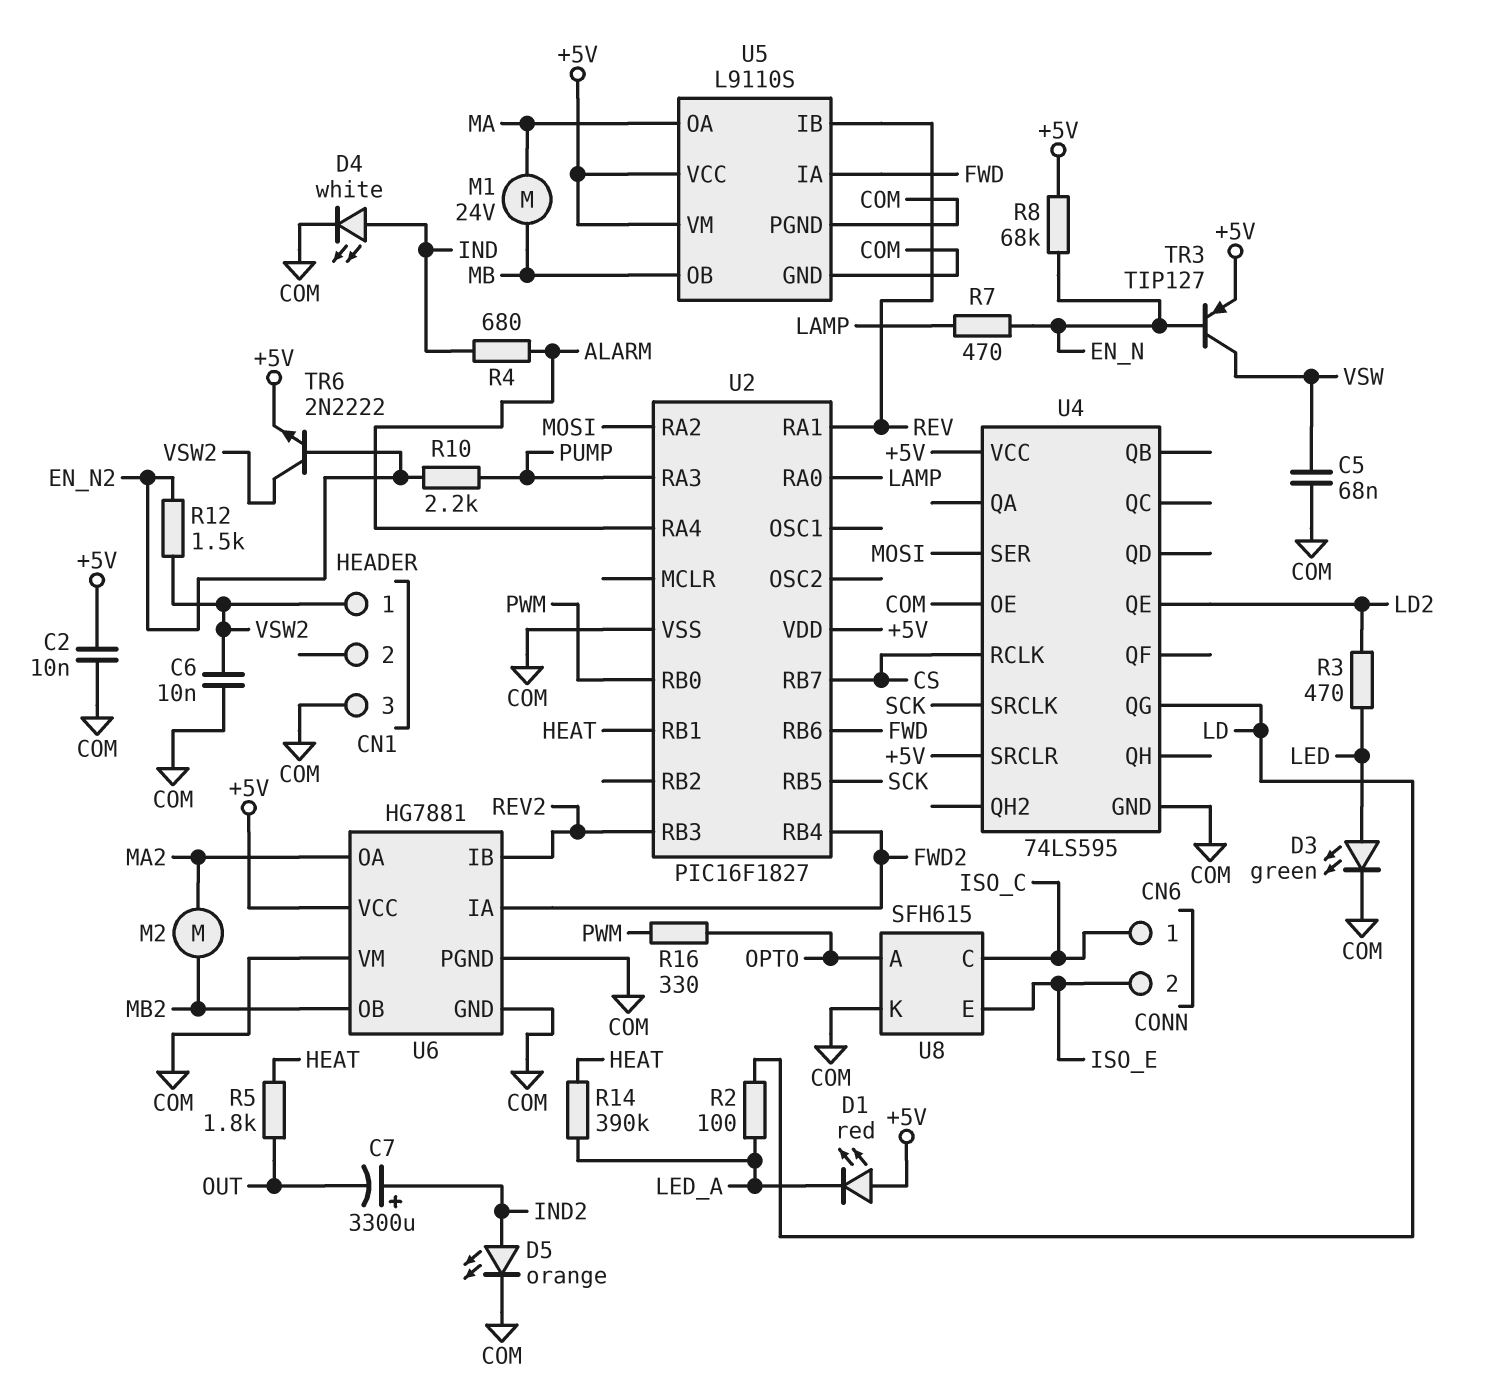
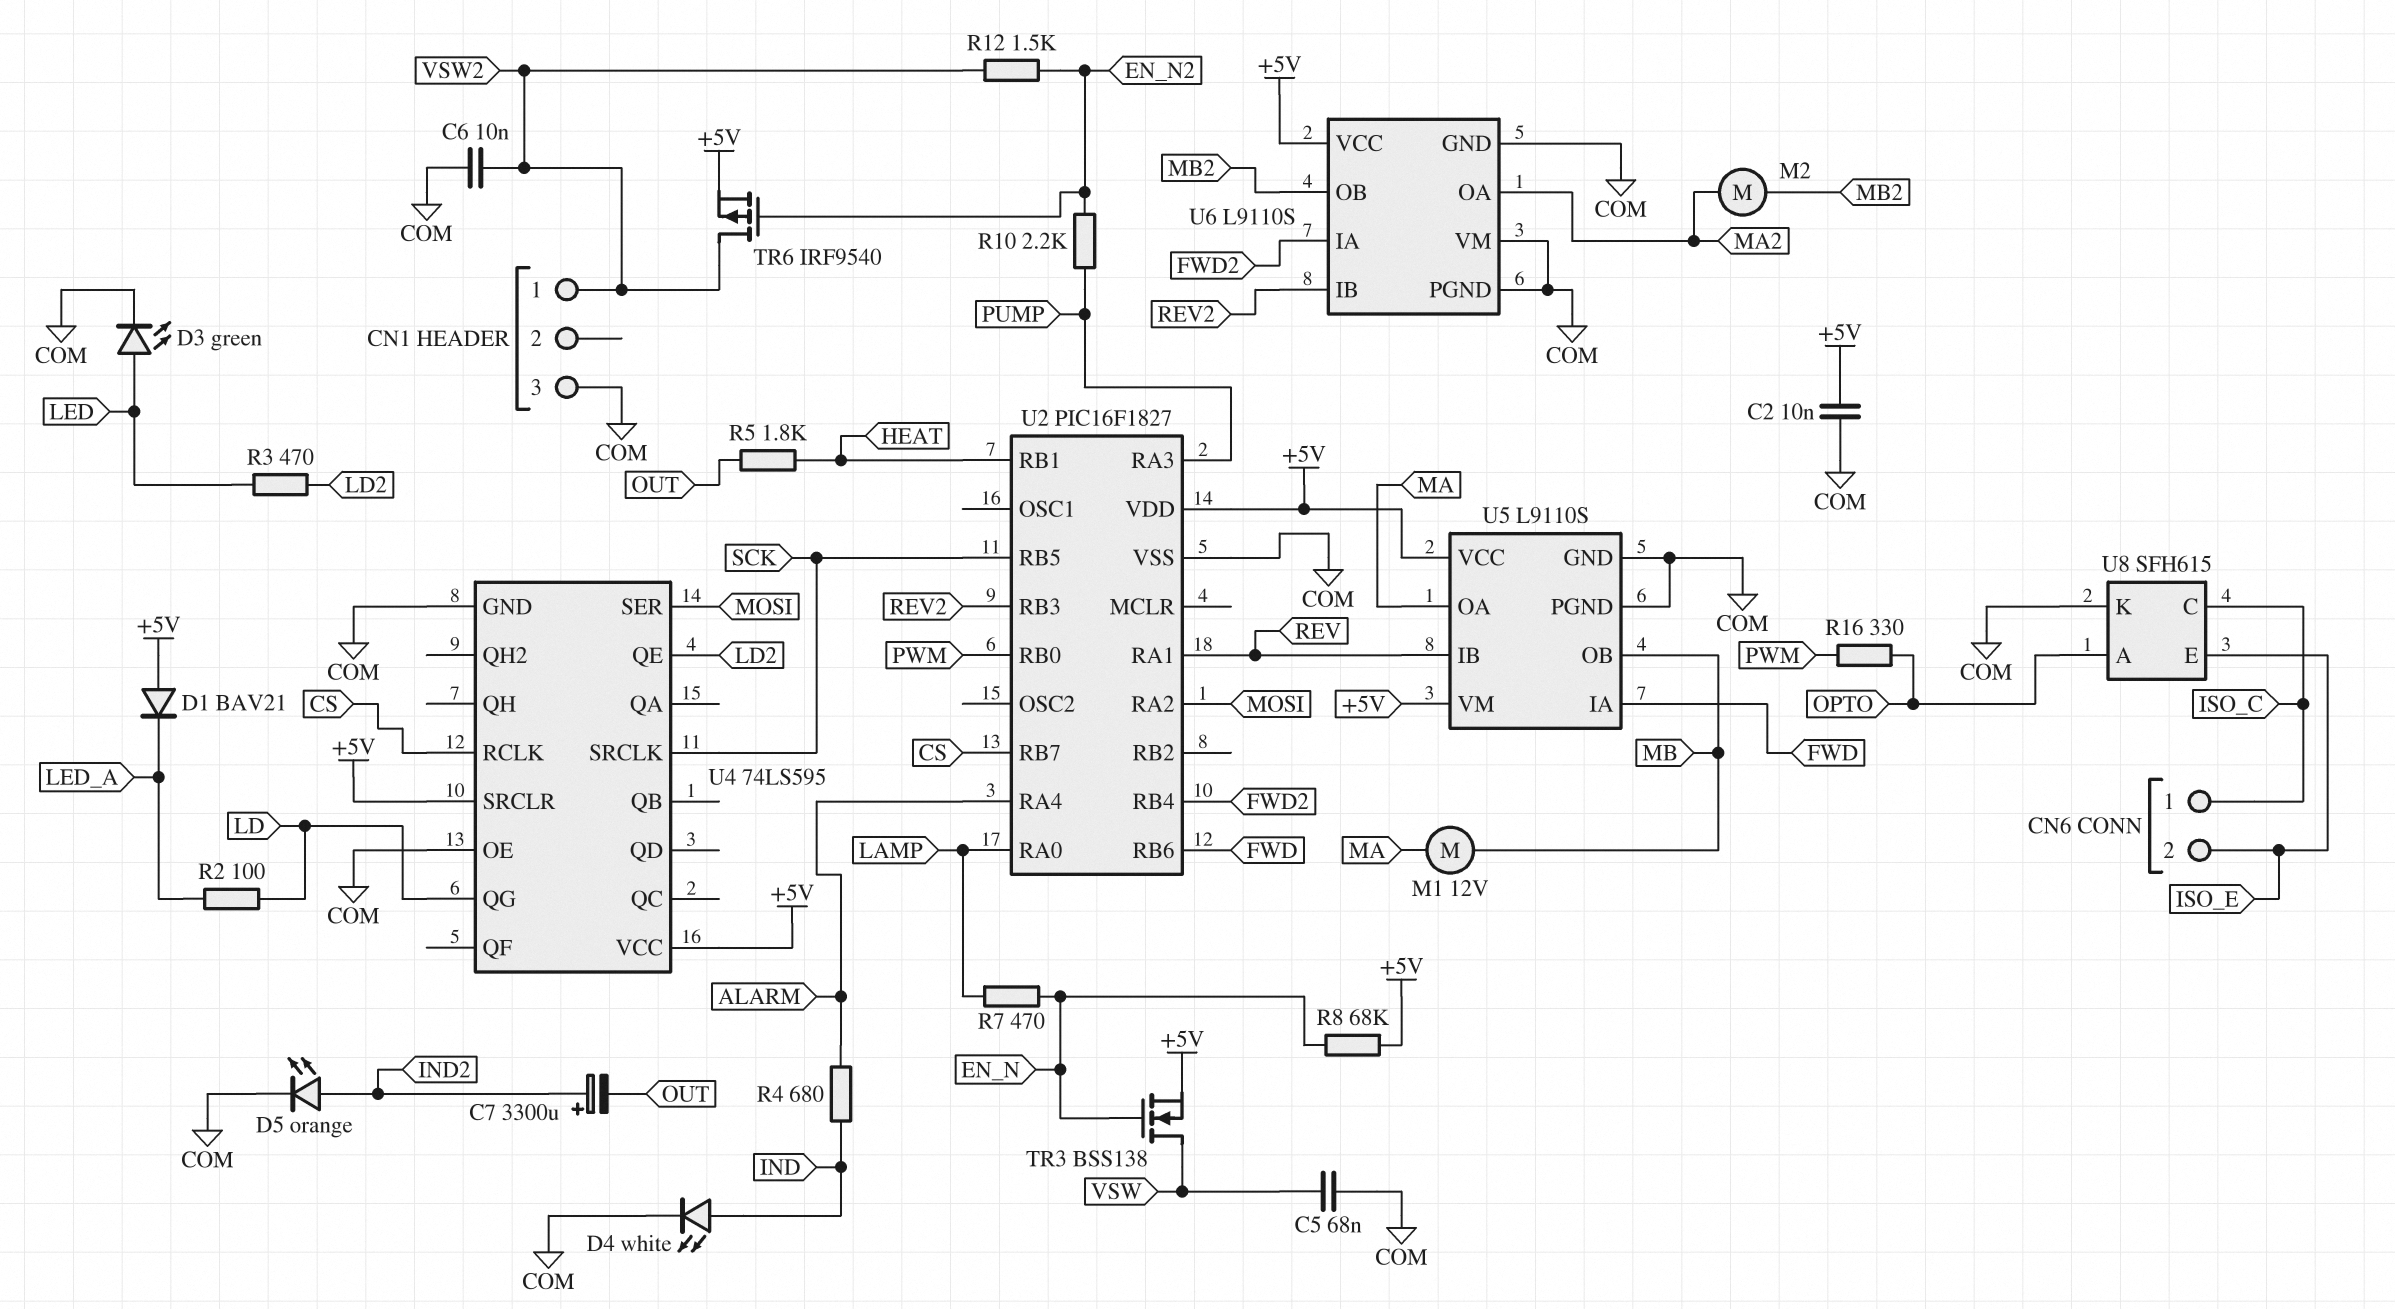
D1: LED red (A +5V, K LED_A) -> diode BAV21 (A +5V, K LED_A)
M1: motor 24V (MA, MB) -> motor 12V (MA, MB)
R14: 390k (HEAT, LED_A) -> none
TR3: PNP TIP127 (B EN_N, C VSW, E +5V) -> NMOS BSS138 (G EN_N, D VSW, S +5V)
TR6: NPN 2N2222 (B EN_N2, C VSW2, E +5V) -> PMOS IRF9540 (G EN_N2, D VSW2, S +5V)
U6: HG7881 -> L9110S

